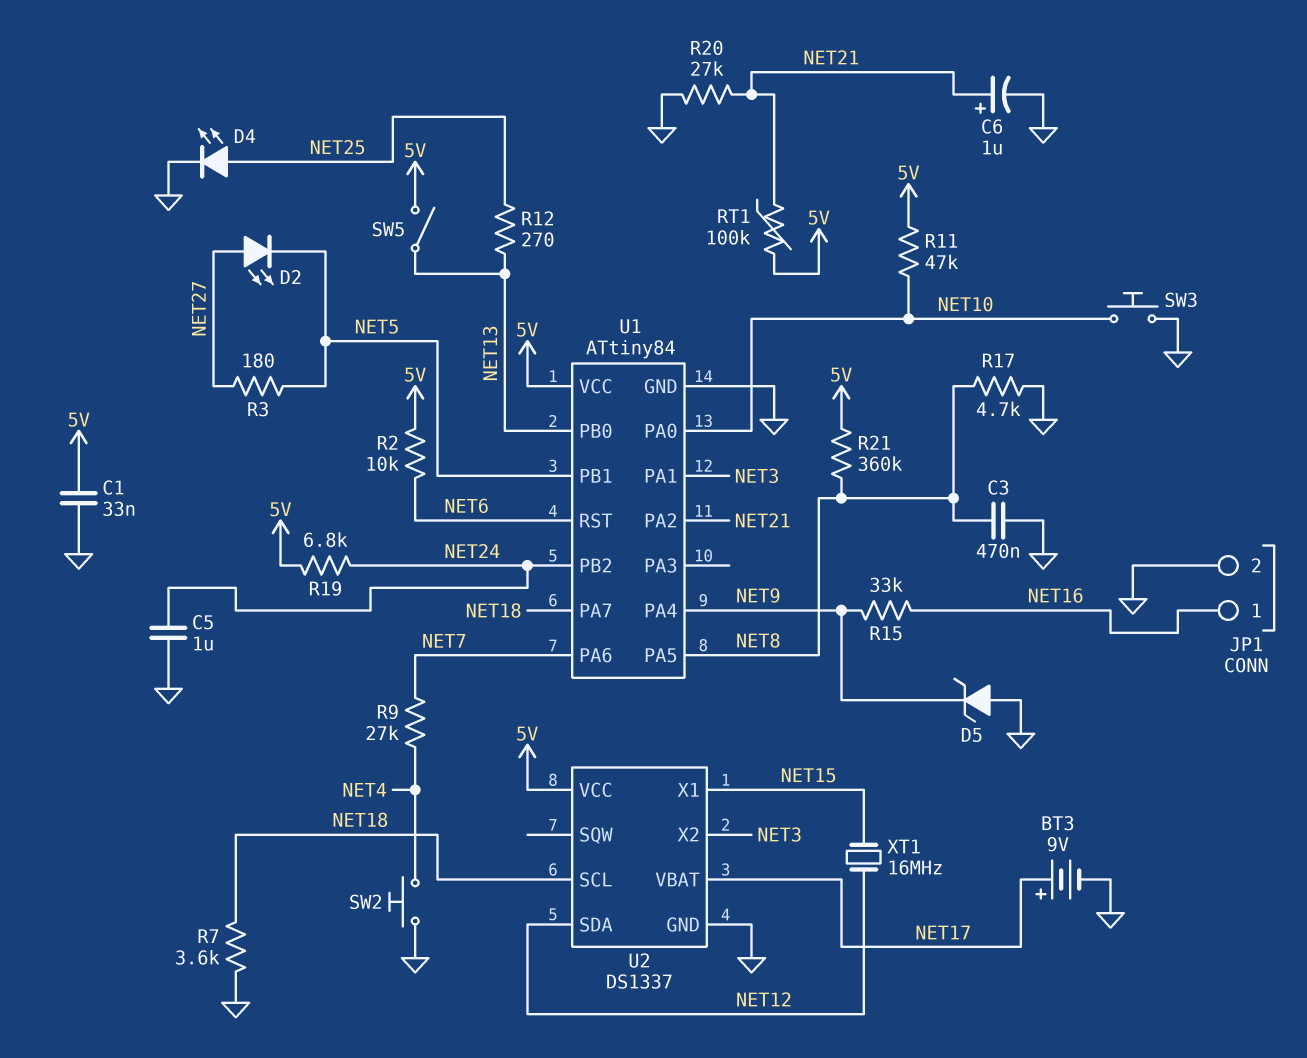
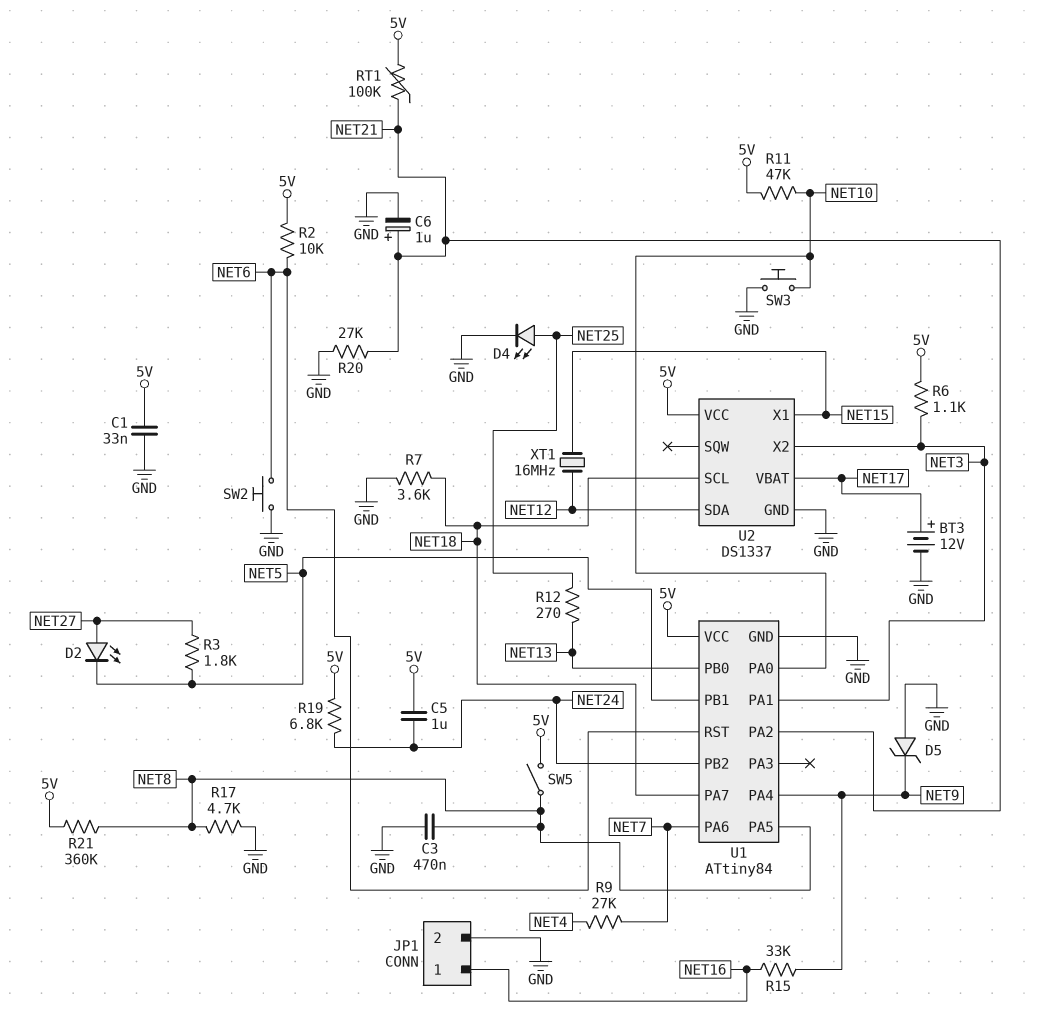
BT3: 9V (plus NET17, minus GND) -> 12V (plus NET17, minus GND)
C5: 1uF (GND, NET24) -> 1uF (5V, NET24)
R3: 180 (NET5, NET27) -> 1.8k (NET5, NET27)
R6: none -> 1.1k (5V, NET3)
SW2: button (GND, NET4) -> button (GND, NET6)
SW5: switch (5V, NET13) -> switch (5V, NET8)

